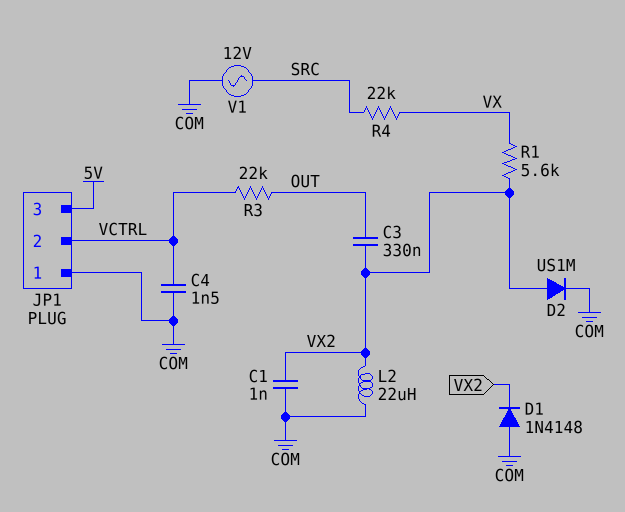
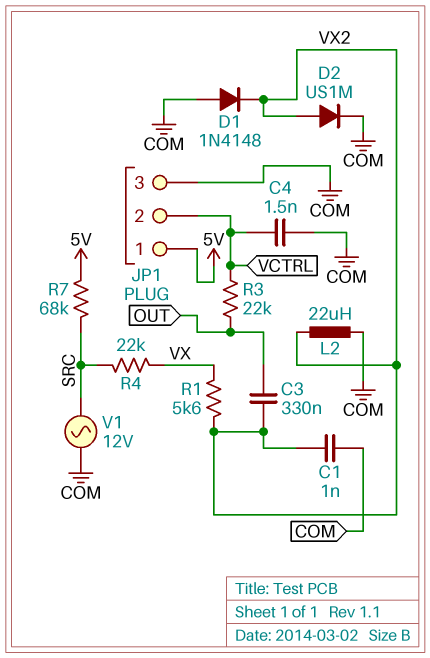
JP1 pin 1: COM -> 5V
JP1 pin 3: 5V -> COM
R7: none -> 68k (5V, SRC)

